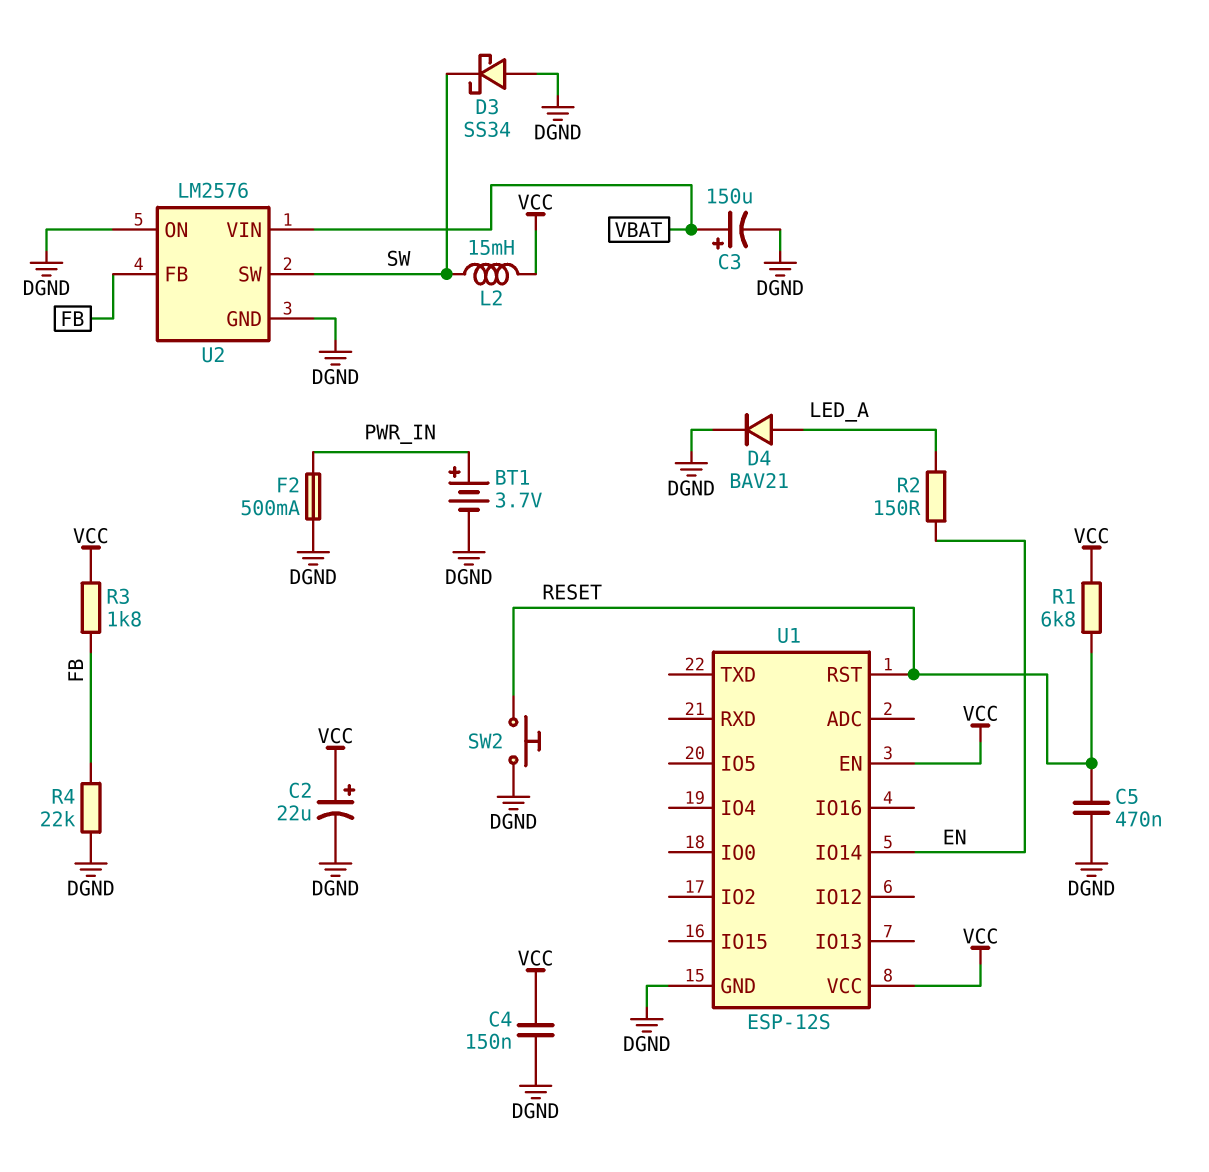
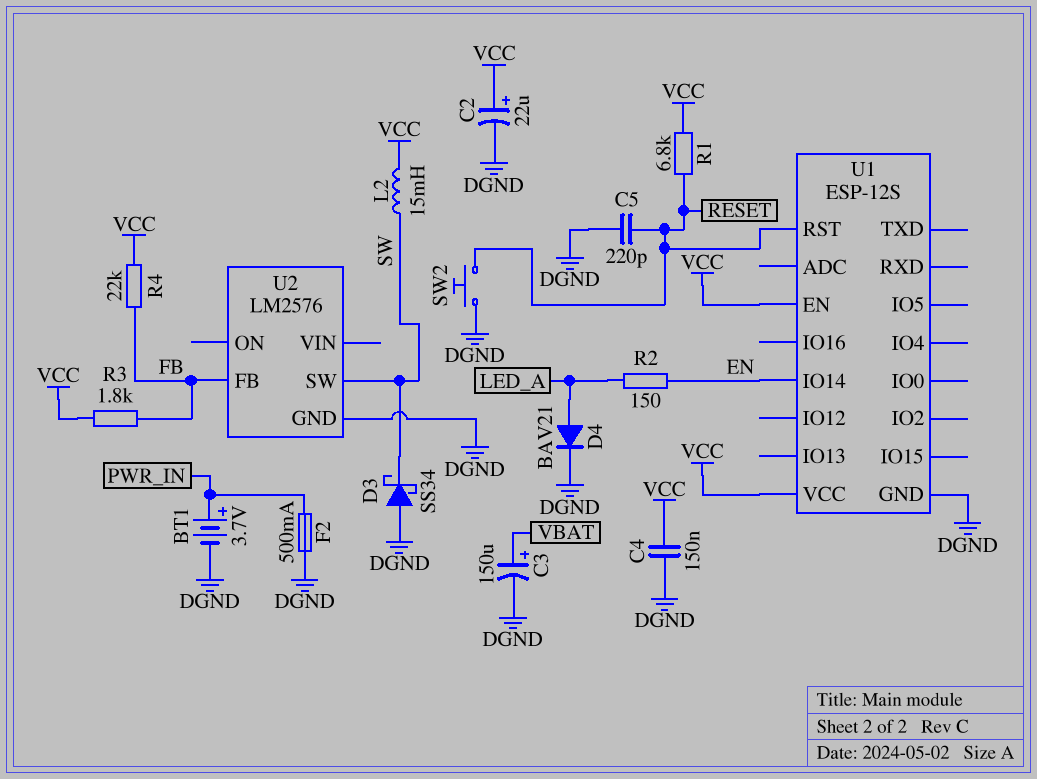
C5: 470nF (DGND, RESET) -> 220pF (DGND, RESET)
R4: 22k (DGND, FB) -> 22k (FB, VCC)
U2 pin ON: DGND -> none
U2 pin VIN: VBAT -> none

